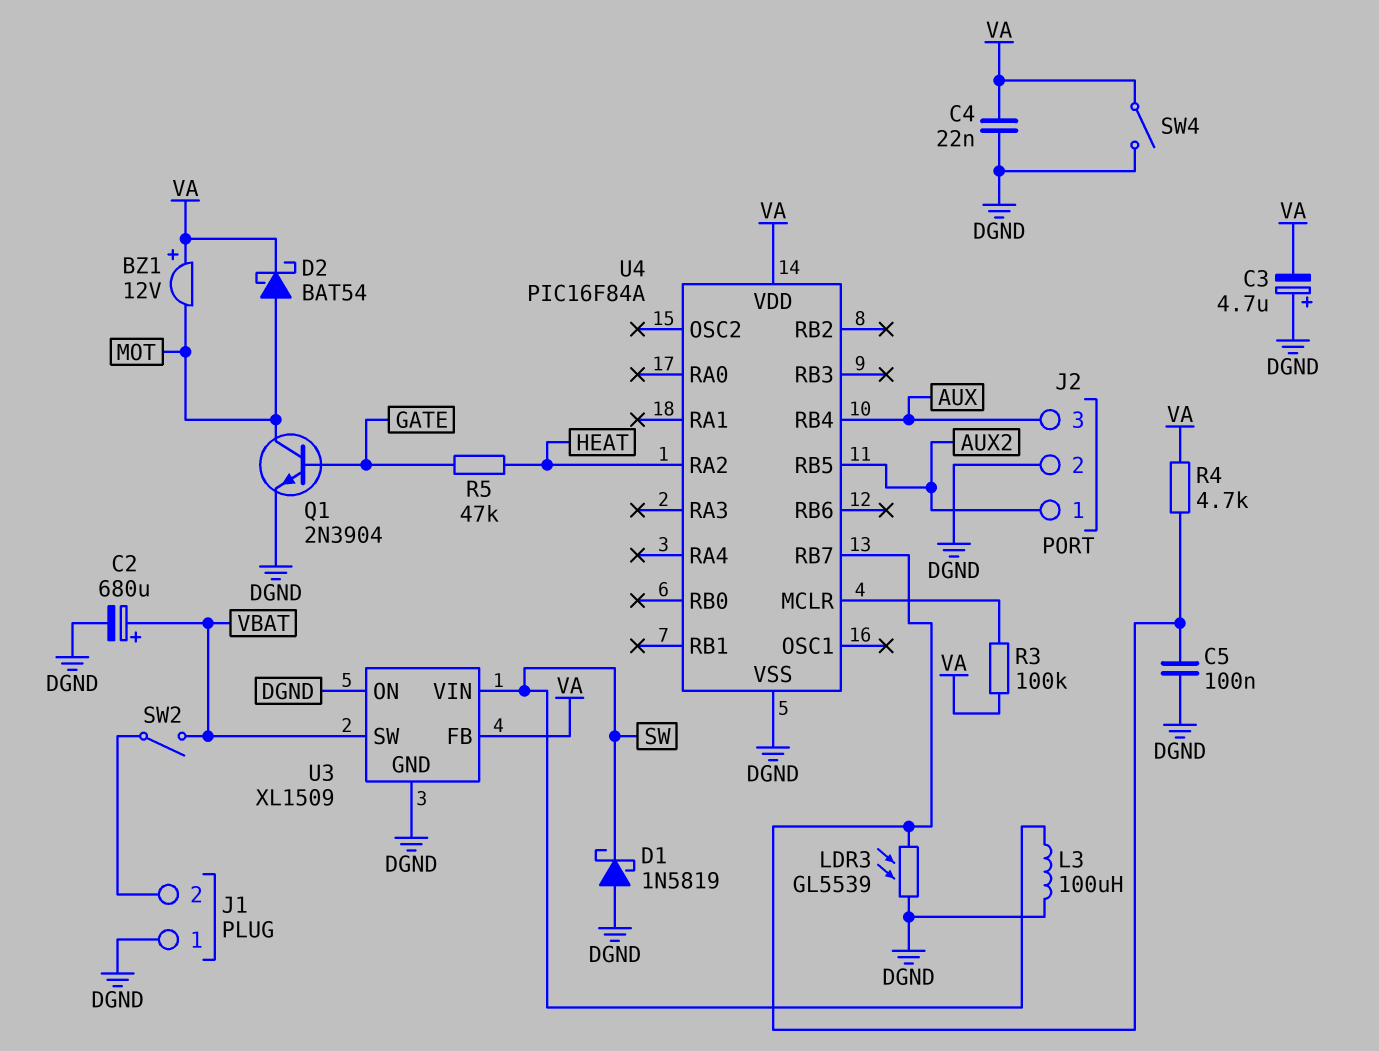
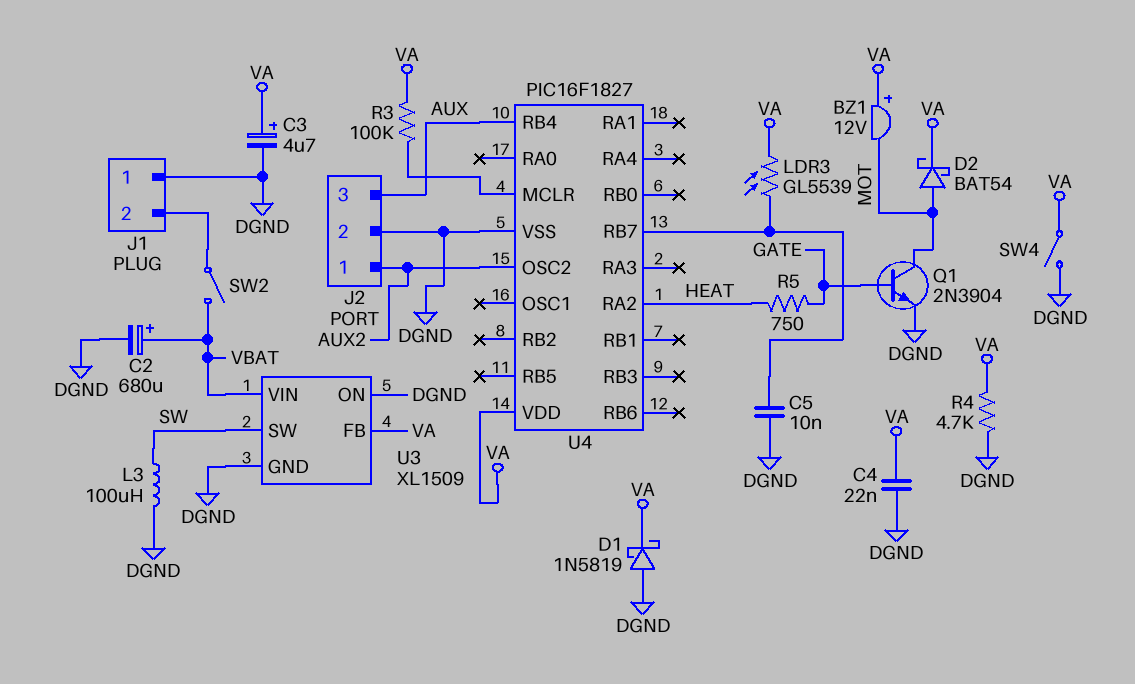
C3: 4.7uF (plus DGND, minus VA) -> 4.7uF (plus VA, minus DGND)
C5: 100nF (DGND, U4/RB7) -> 10nF (DGND, U4/RB7)
D1: schottky 1N5819 (A DGND, K SW) -> schottky 1N5819 (A DGND, K VA)
LDR3: GL5539 (DGND, U4/RB7) -> GL5539 (U4/RB7, VA)
R4: 4.7k (U4/RB7, VA) -> 4.7k (DGND, VA)
R5: 47k (GATE, HEAT) -> 750 (GATE, HEAT)
U3 pin SW: VBAT -> SW
U3 pin VIN: SW -> VBAT
U4: PIC16F84A -> PIC16F1827
U4 pin OSC2: none -> AUX2
U4 pin RB5: AUX2 -> none

